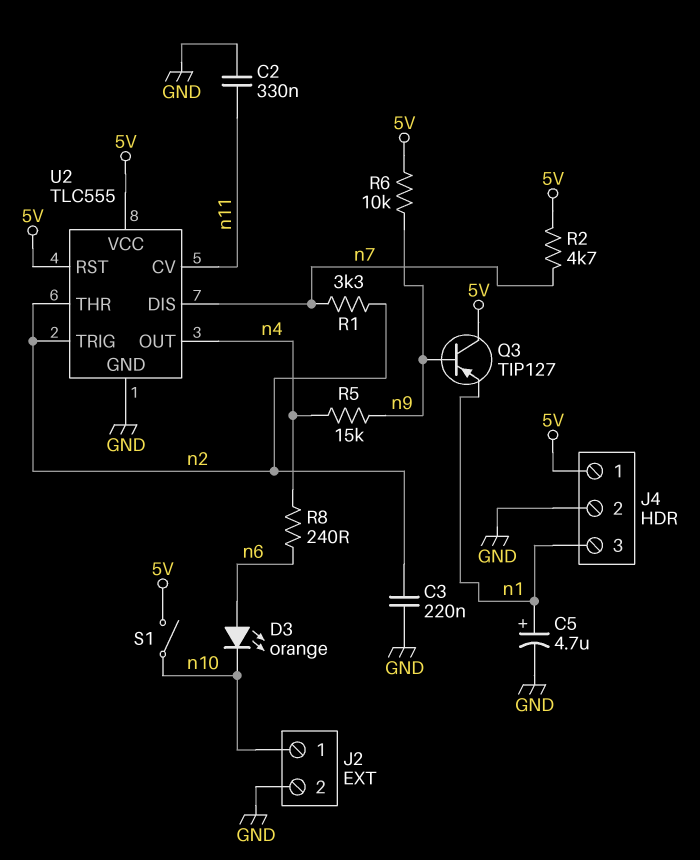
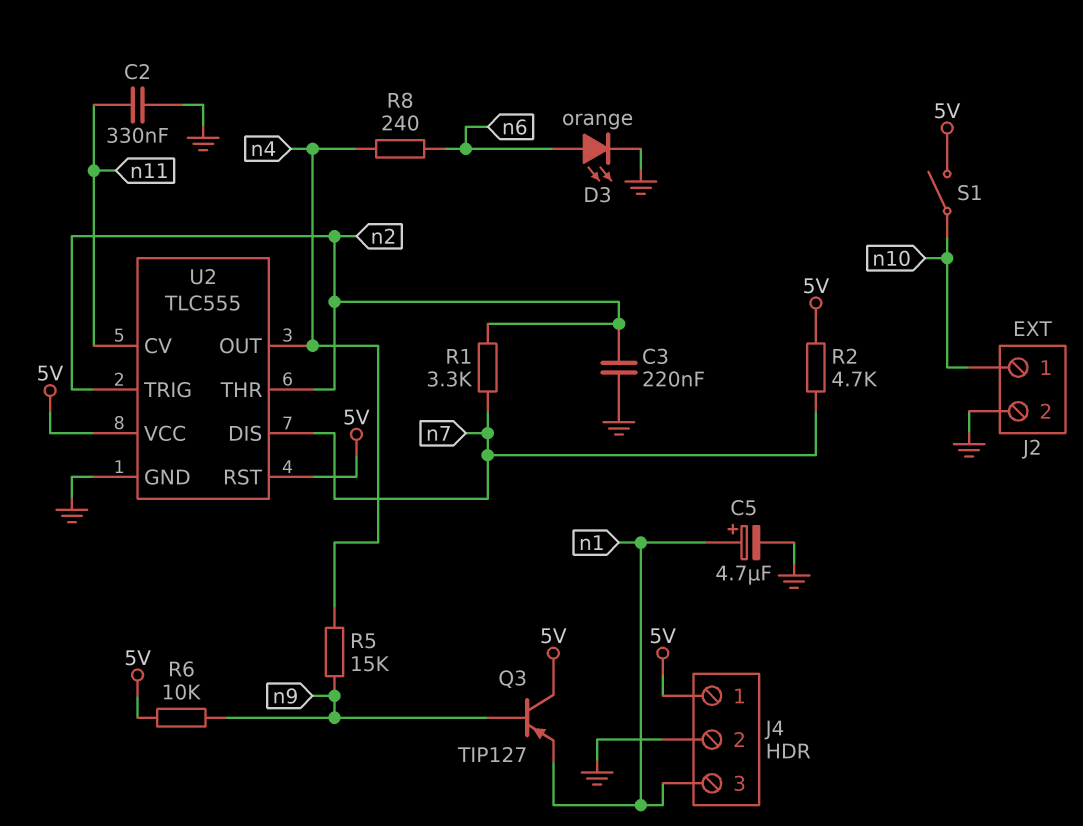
D3: LED orange (A n6, K n10) -> LED orange (A n6, K GND)

